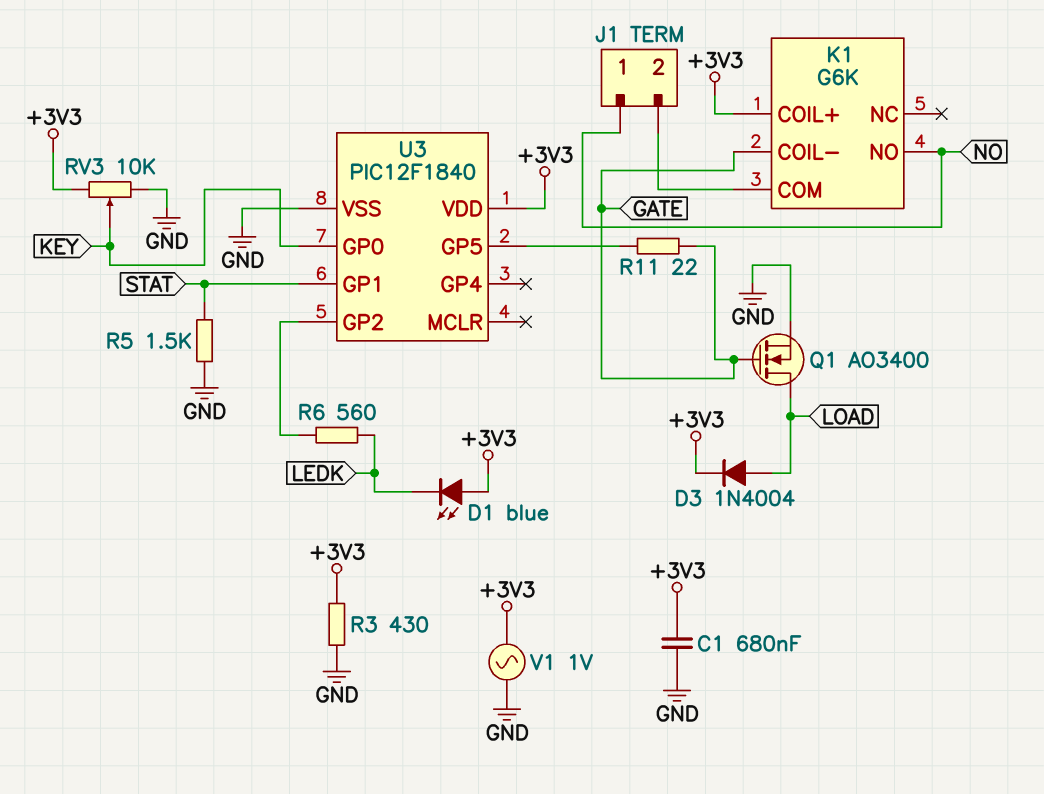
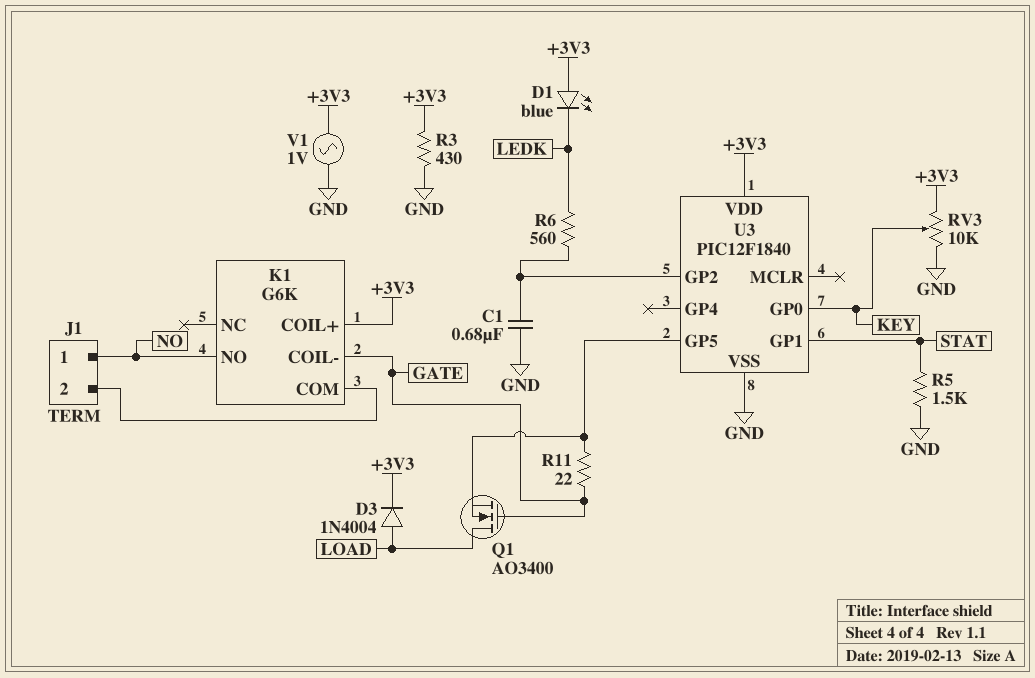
C1: 680nF (+3V3, GND) -> 680nF (GND, U3/GP2)
Q1: NMOS AO3400 (G GATE, D LOAD, S GND) -> NMOS AO3400 (G GATE, D LOAD, S U3/GP5)

